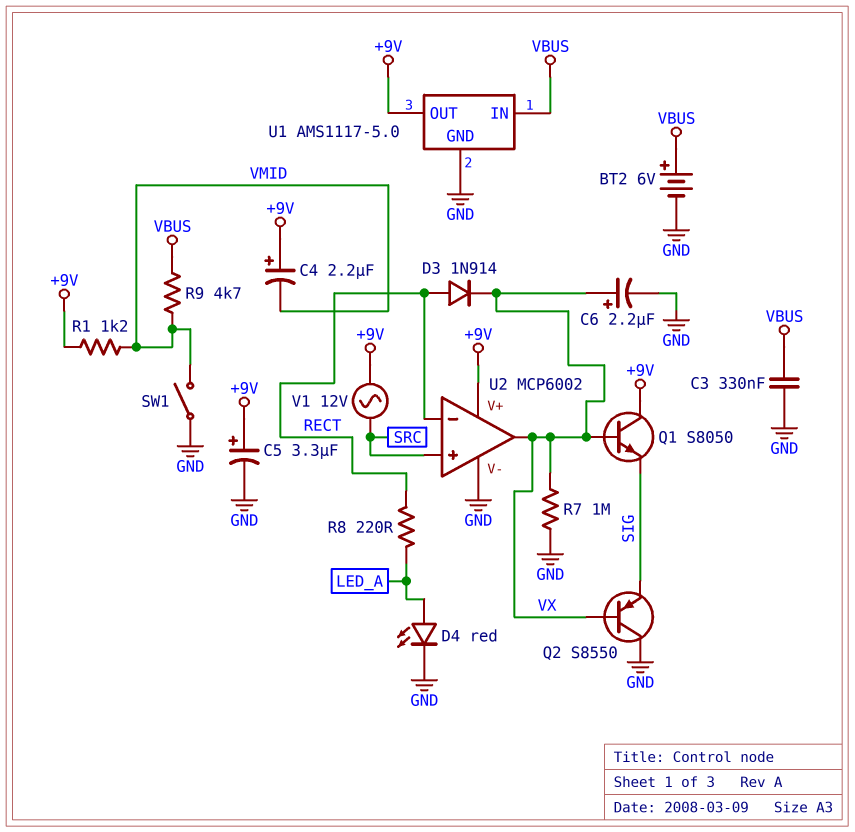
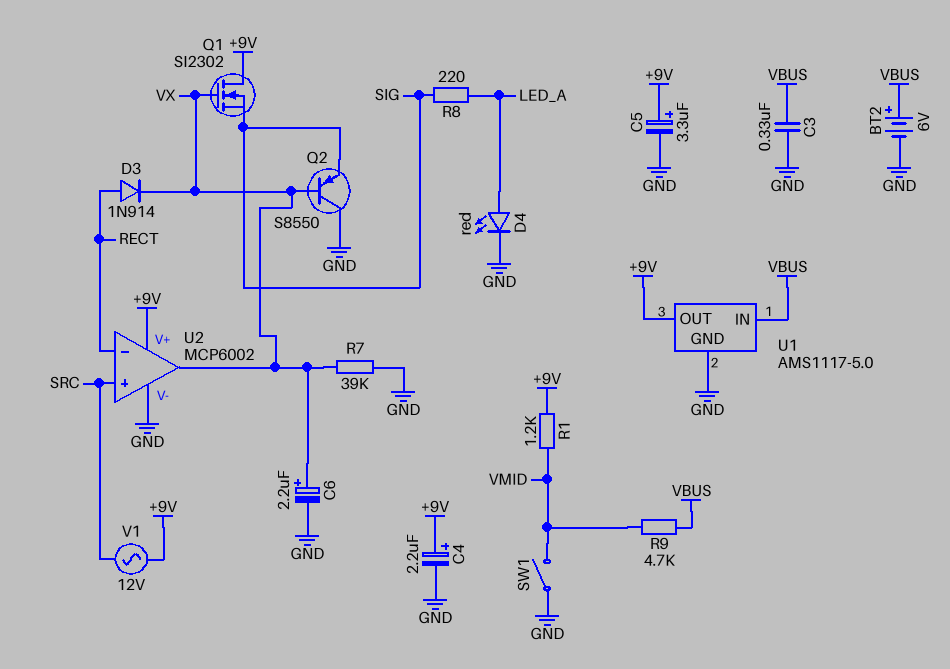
C4: 2.2uF (plus +9V, minus VMID) -> 2.2uF (plus +9V, minus GND)
Q1: NPN S8050 (B VX, C +9V, E SIG) -> NMOS SI2302 (G VX, D +9V, S SIG)
R7: 1M (GND, VX) -> 39k (GND, VX)
R8: 220 (LED_A, RECT) -> 220 (LED_A, SIG)

